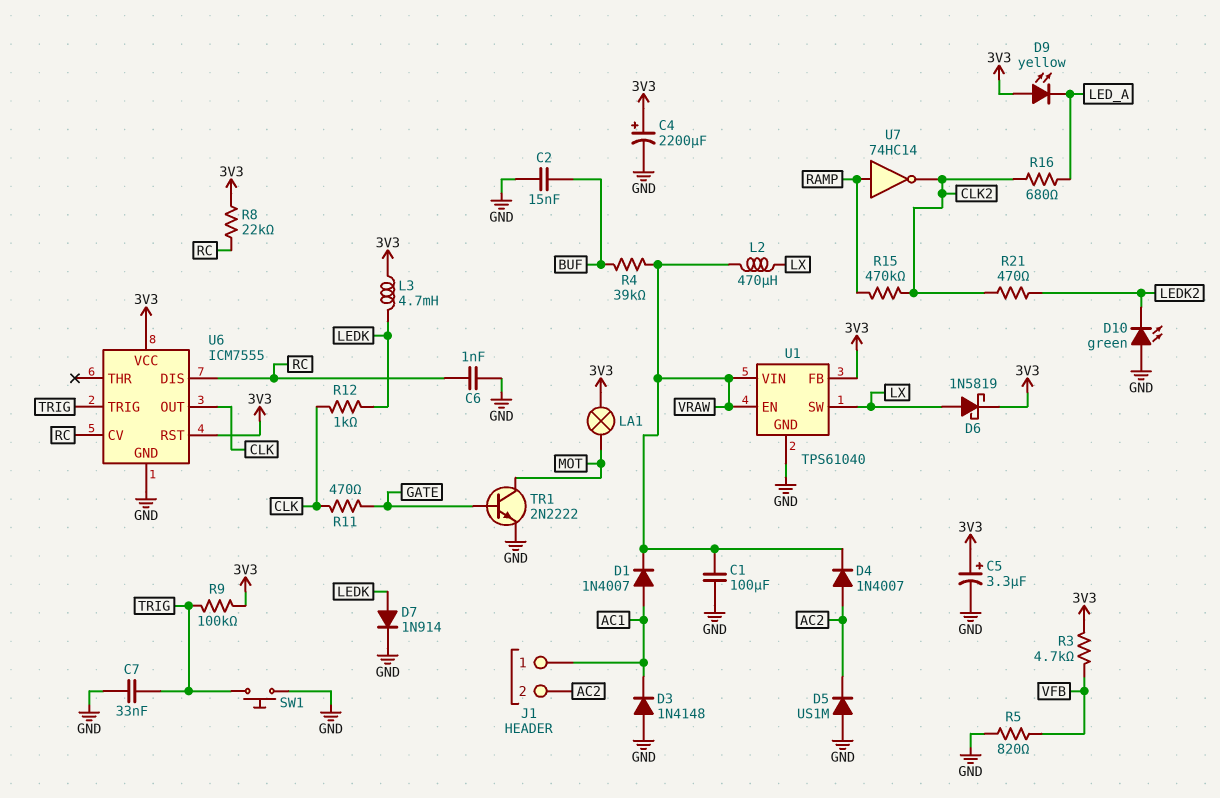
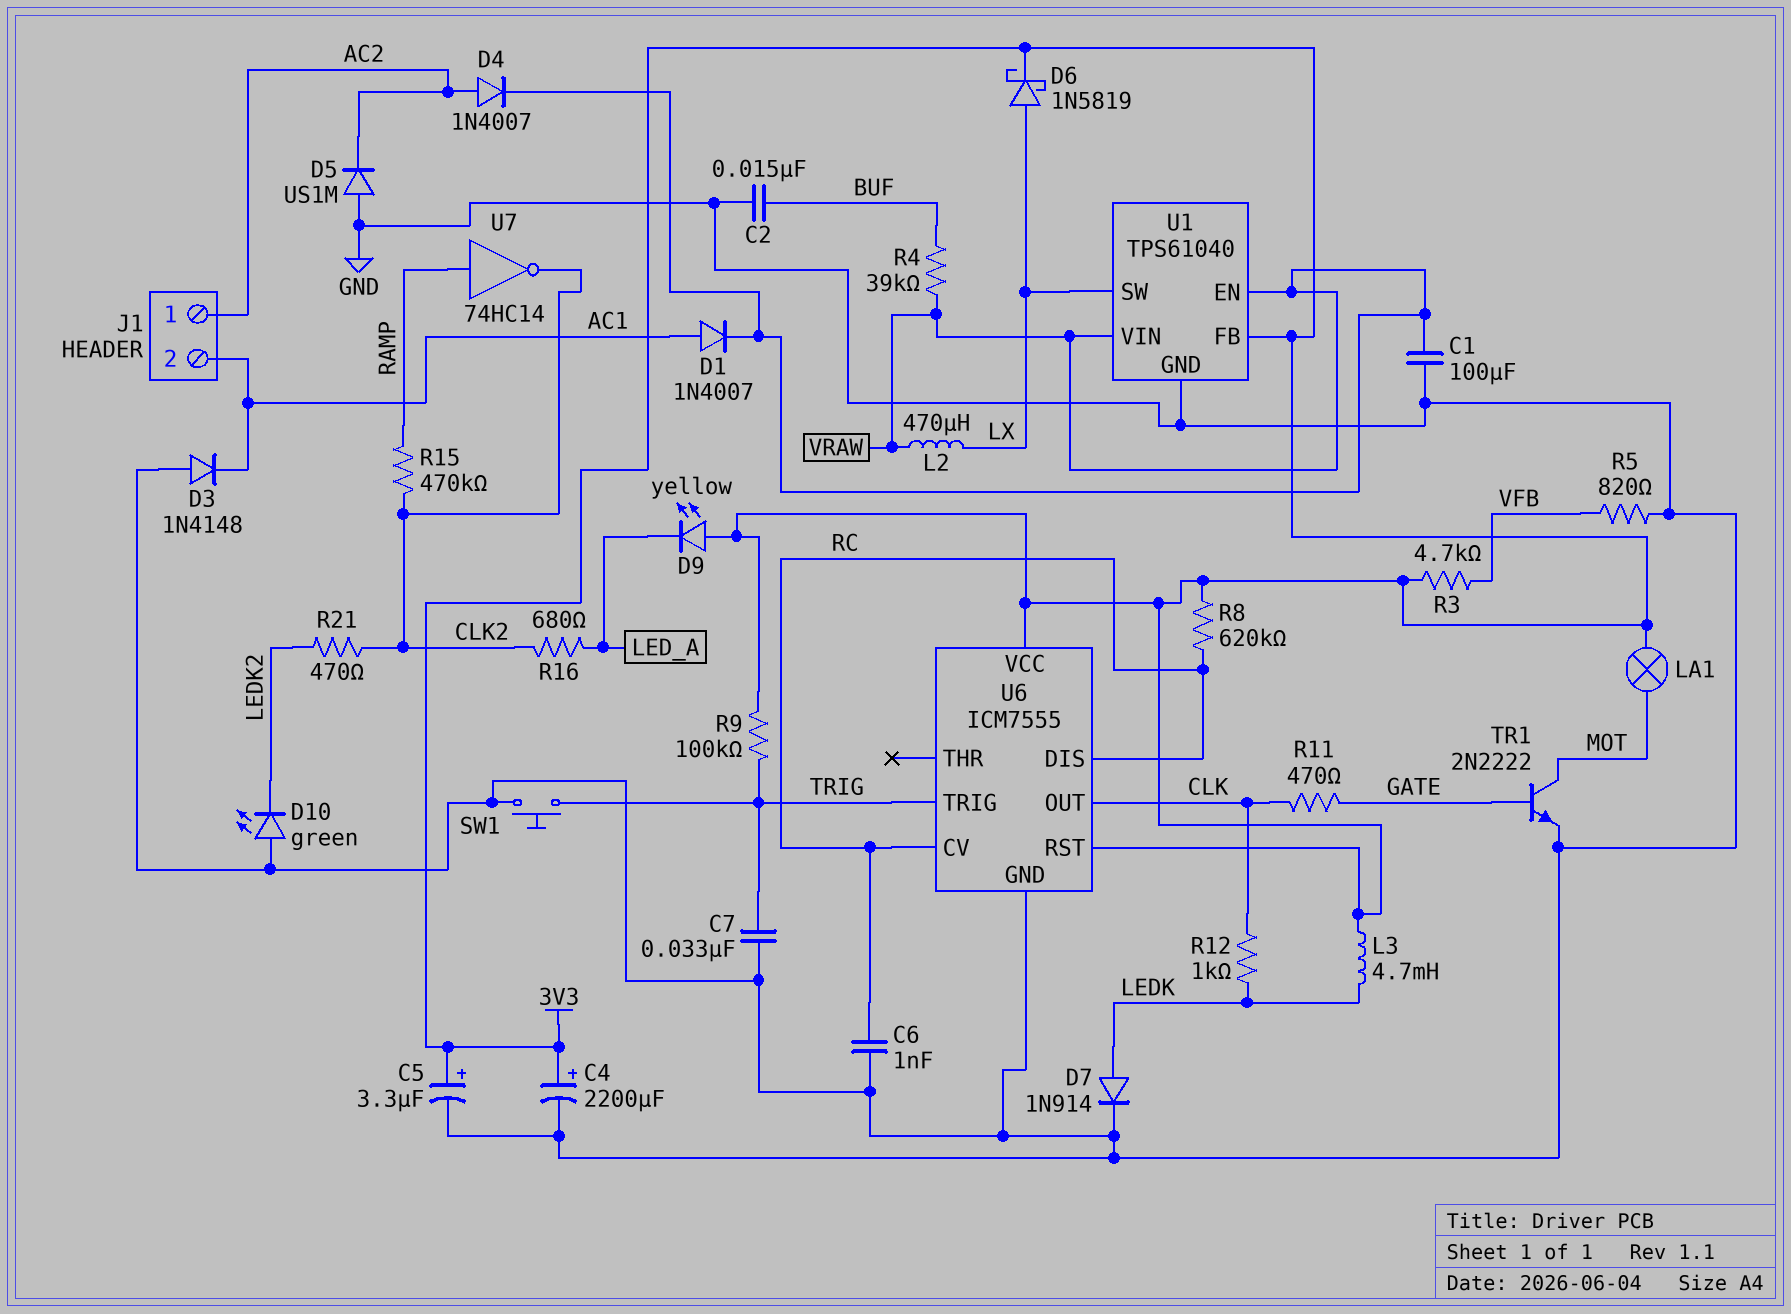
J1 pin 1: AC1 -> AC2
J1 pin 2: AC2 -> AC1
R8: 22k (3V3, RC) -> 620k (3V3, RC)

